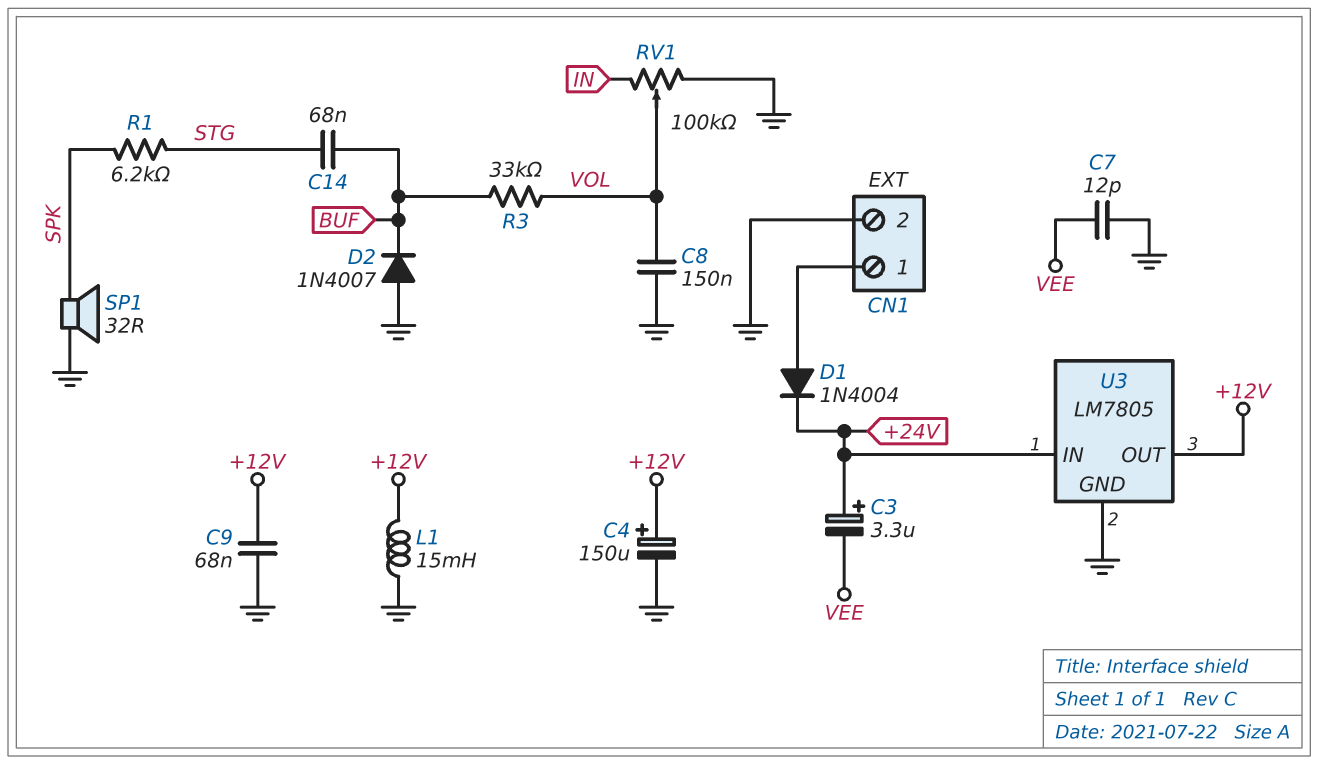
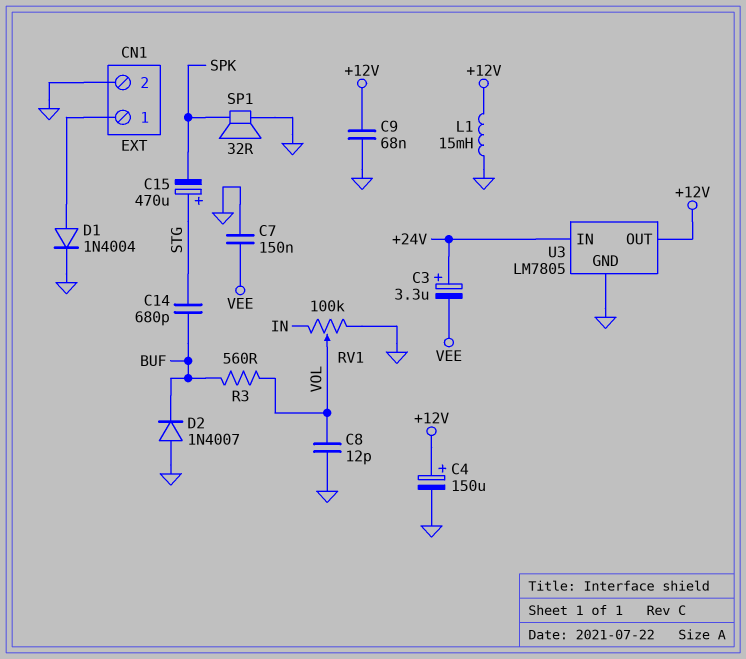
C7: 12pF (GND, VEE) -> 150nF (GND, VEE)
C8: 150nF (GND, VOL) -> 12pF (GND, VOL)
C14: 68nF (BUF, STG) -> 680pF (BUF, STG)
C15: none -> 470uF (plus STG, minus SPK)
D1: diode 1N4004 (A CN1/1, K +24V) -> diode 1N4004 (A CN1/1, K GND)
R1: 6.2k (SPK, STG) -> none
R3: 33k (BUF, VOL) -> 560 (BUF, VOL)

